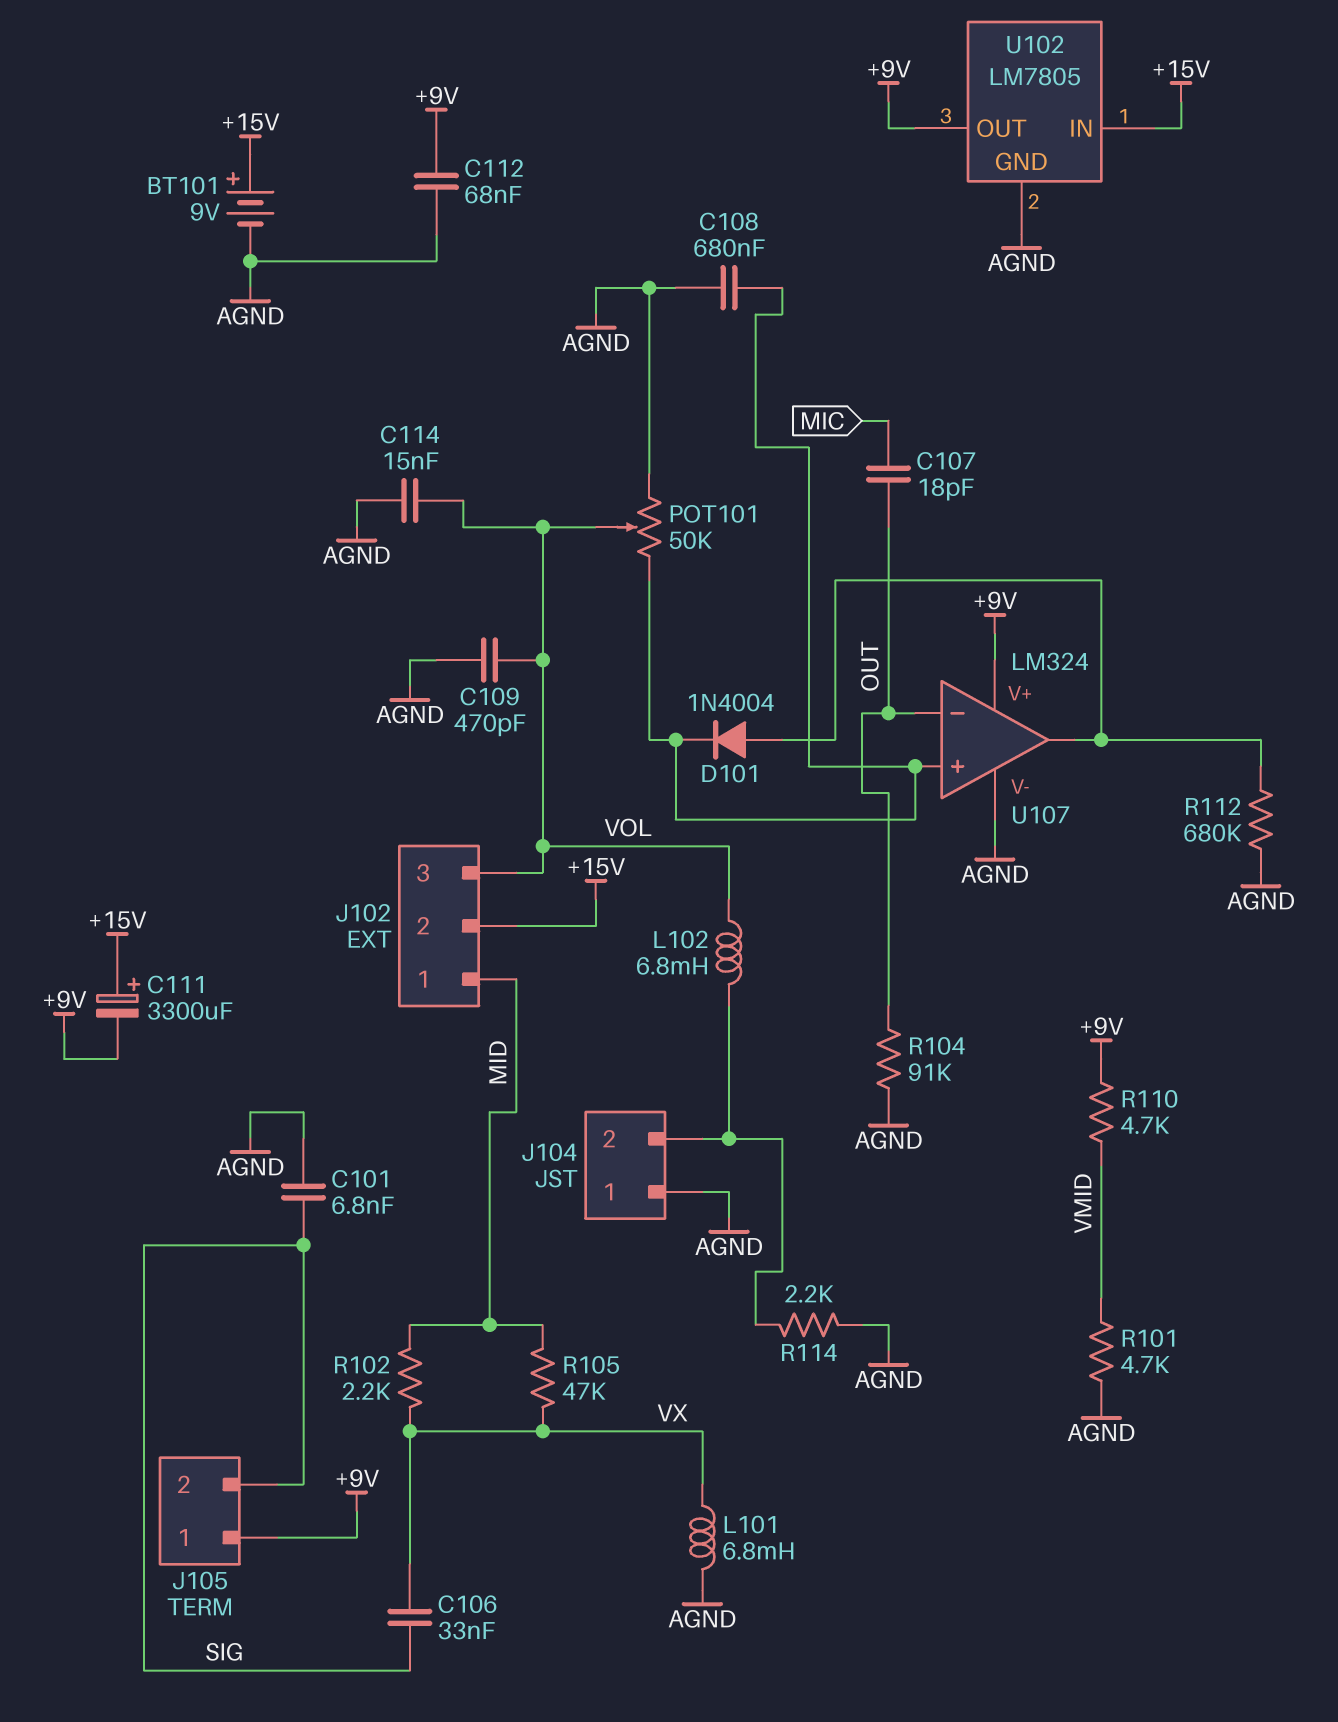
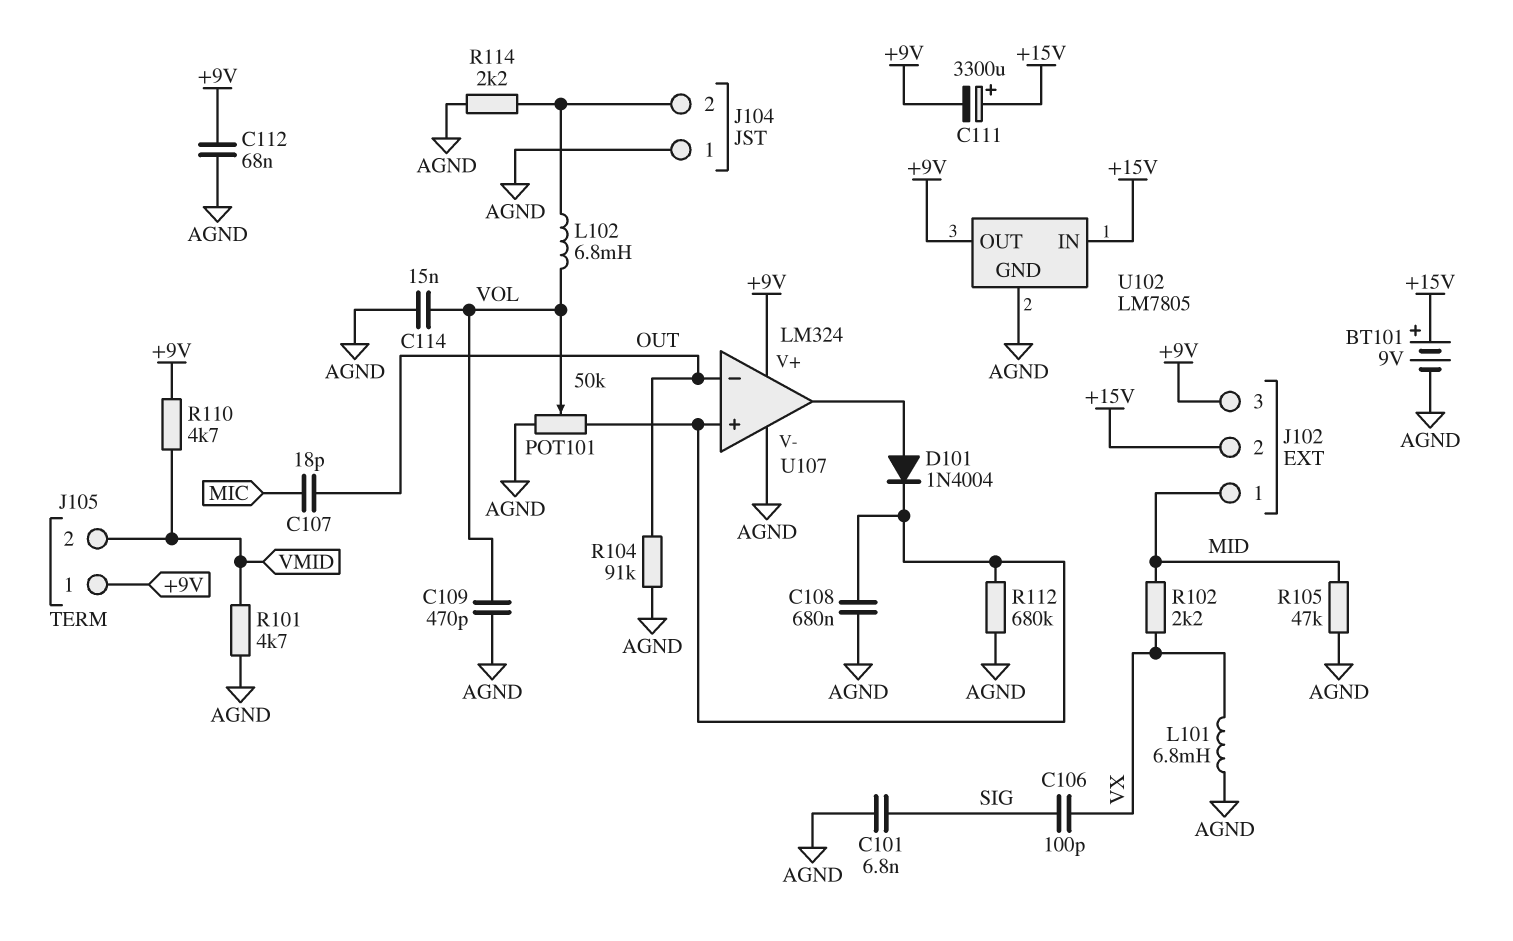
C106: 33nF (SIG, VX) -> 100pF (SIG, VX)
J102 pin 3: VOL -> +9V
J105 pin 2: SIG -> VMID
R105: 47k (MID, VX) -> 47k (AGND, MID)
R112: 680k (AGND, U107/out) -> 680k (AGND, U107/in+)

